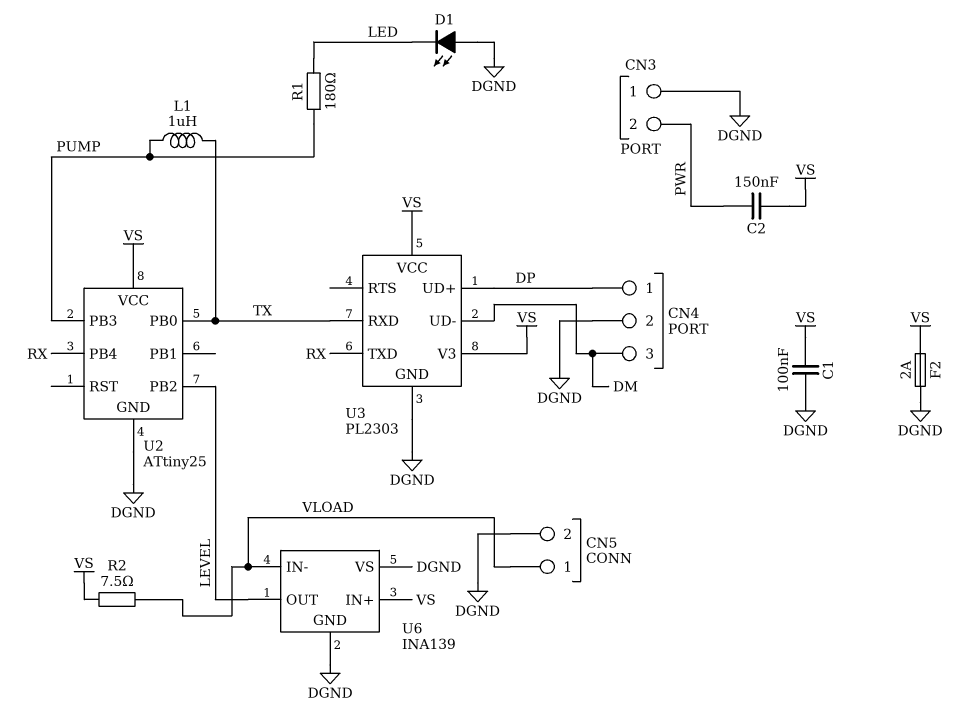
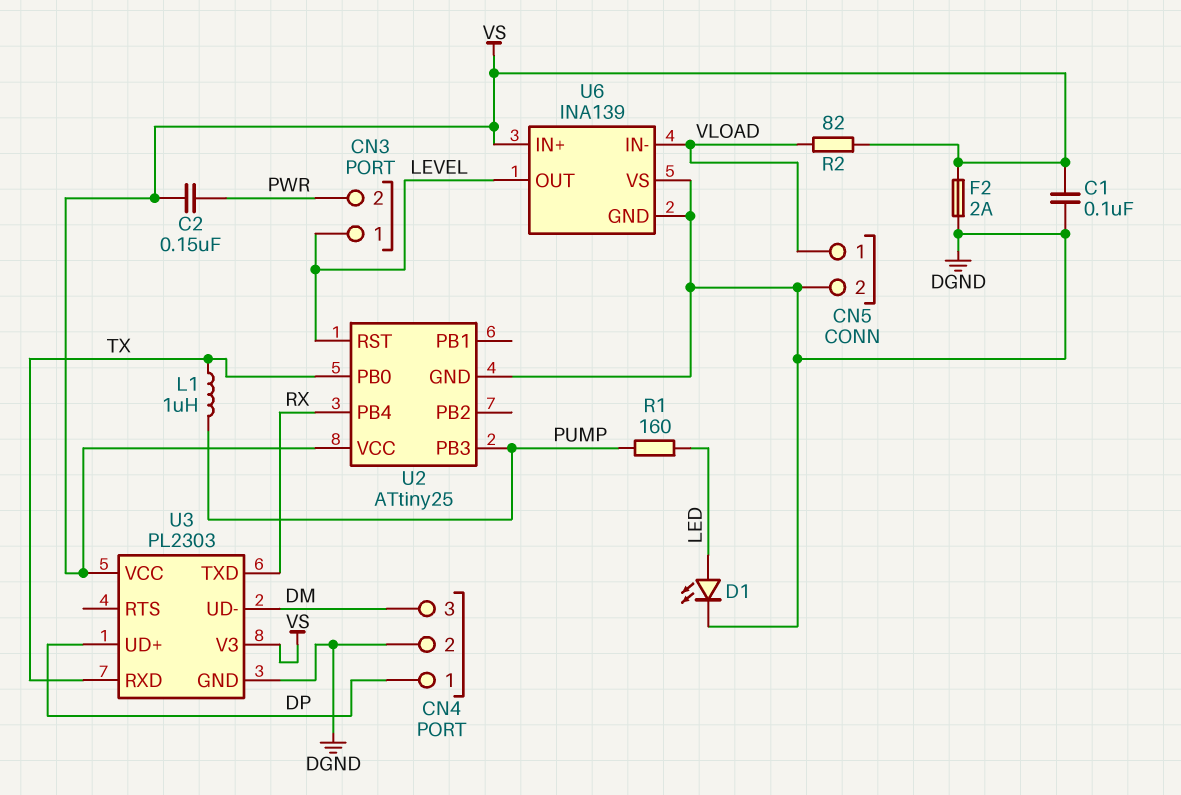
CN3 pin 1: DGND -> LEVEL
D1: LED (A DGND, K LED) -> LED (A LED, K DGND)
R1: 180 (LED, PUMP) -> 160 (LED, PUMP)
R2: 7.5 (VLOAD, VS) -> 82 (VLOAD, VS)
U2 pin PB2: LEVEL -> none
U2 pin RST: none -> LEVEL

